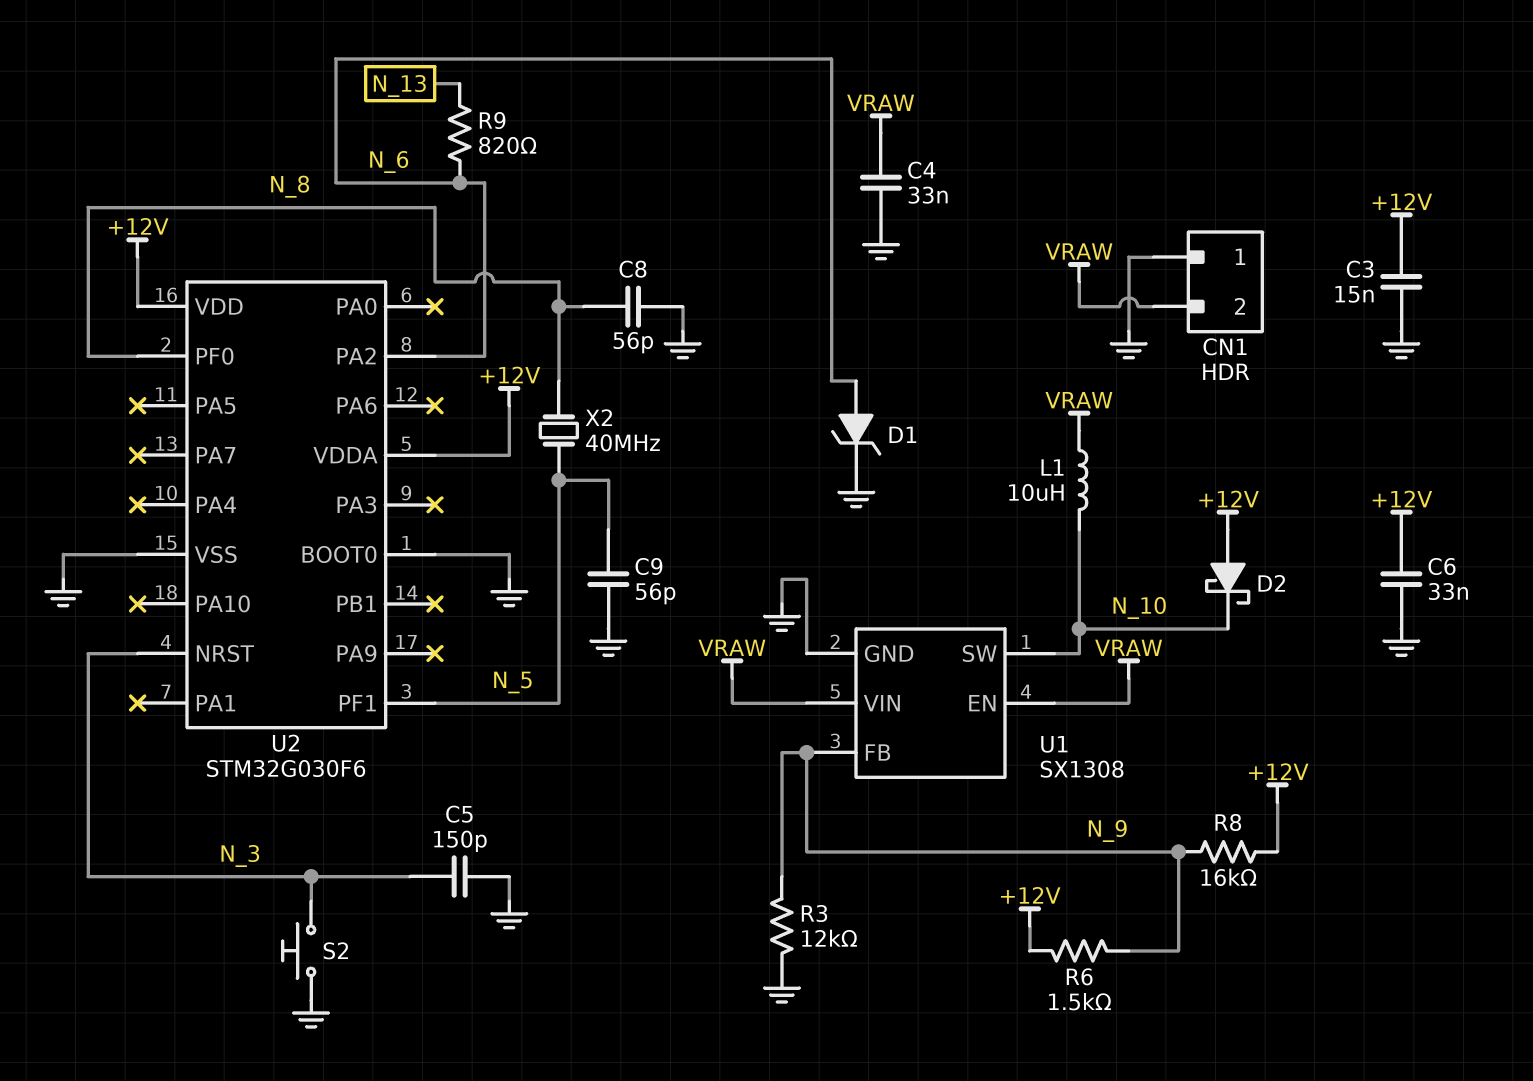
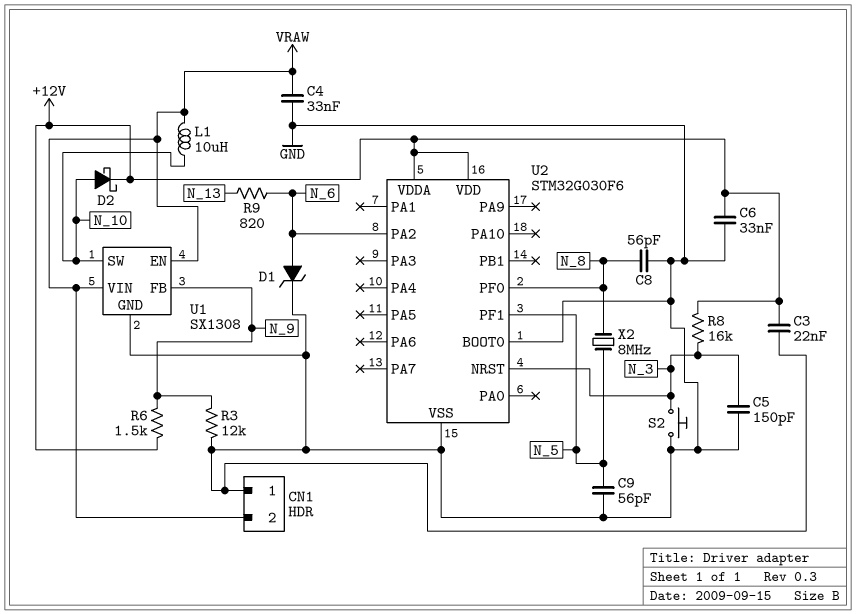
C3: 15nF (+12V, GND) -> 22nF (+12V, GND)
D2: schottky (A +12V, K N_10) -> schottky (A N_10, K +12V)
R8: 16k (+12V, N_9) -> 16k (+12V, N_3)
X2: 40MHz (N_5, N_8) -> 8MHz (N_5, N_8)

